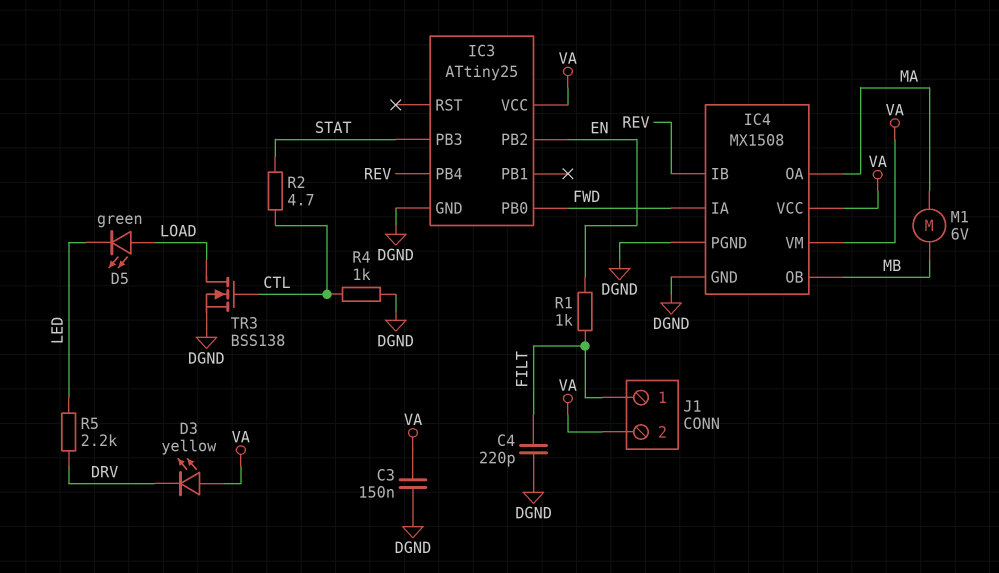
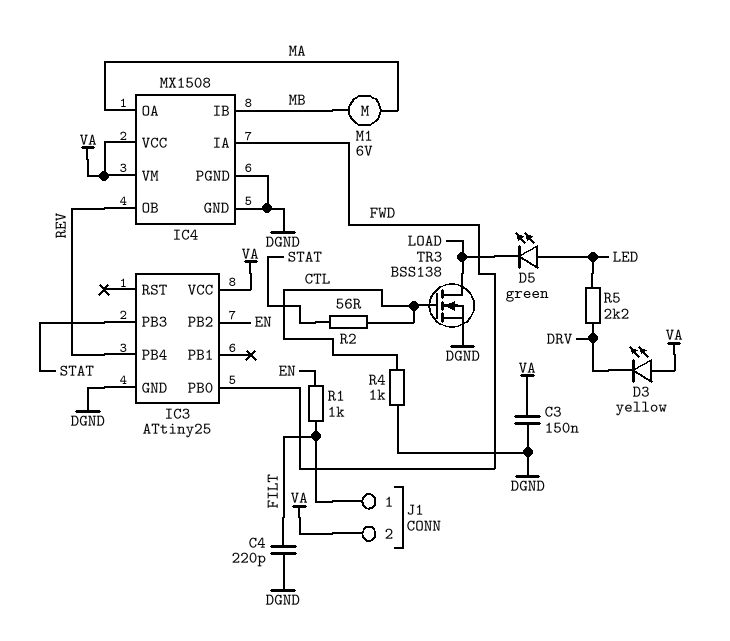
D5: LED green (A LOAD, K LED) -> LED green (A LED, K LOAD)
IC4 pin IB: REV -> MB
IC4 pin OB: MB -> REV
R2: 4.7 (CTL, STAT) -> 56 (CTL, STAT)

